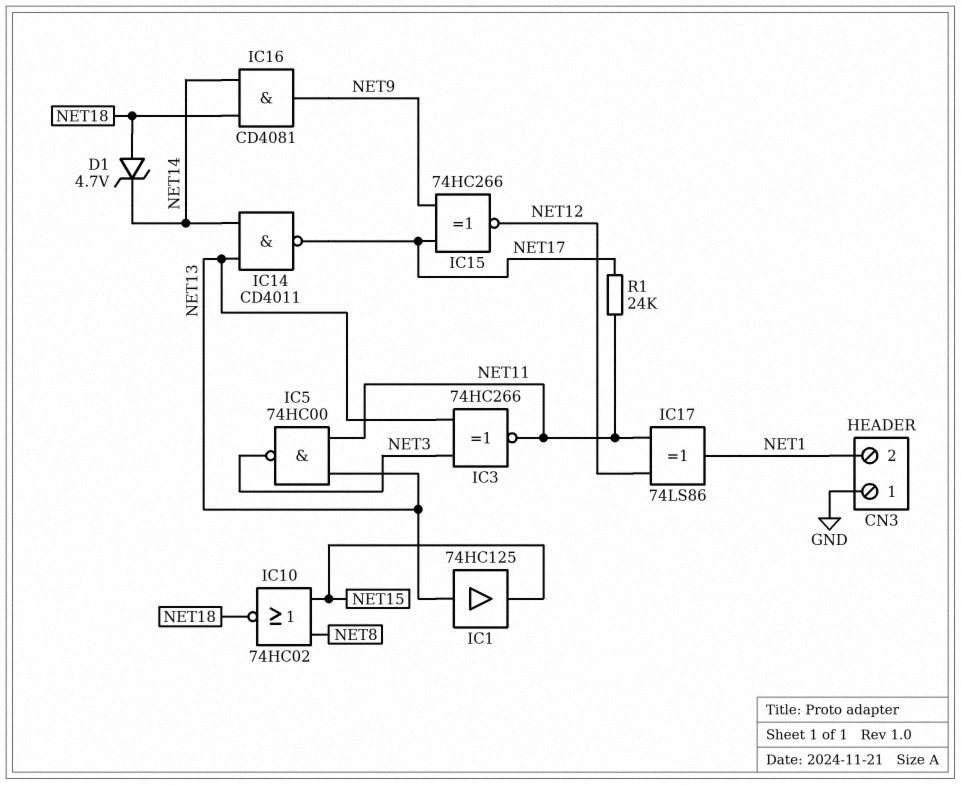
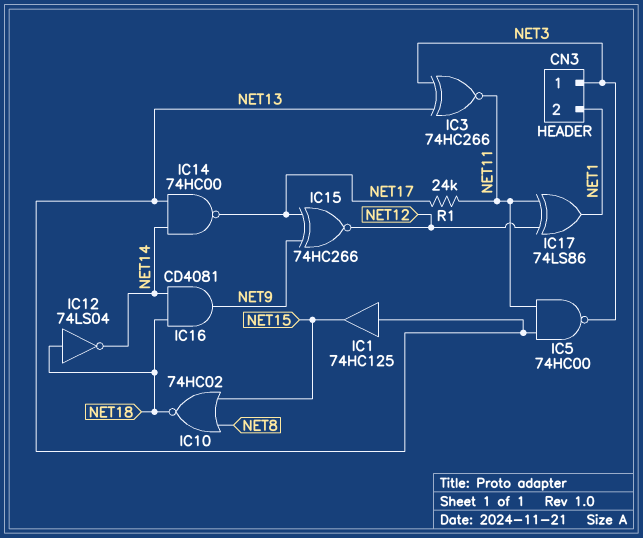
CN3 pin 1: GND -> NET3
D1: zener 4.7V (A NET18, K NET14) -> none
IC12: none -> NOT 74LS04 (in NET18, out NET14)
IC14: NAND CD4011 (in NET13, in NET14, out NET17) -> NAND 74HC00 (in NET13, in NET14, out NET17)

